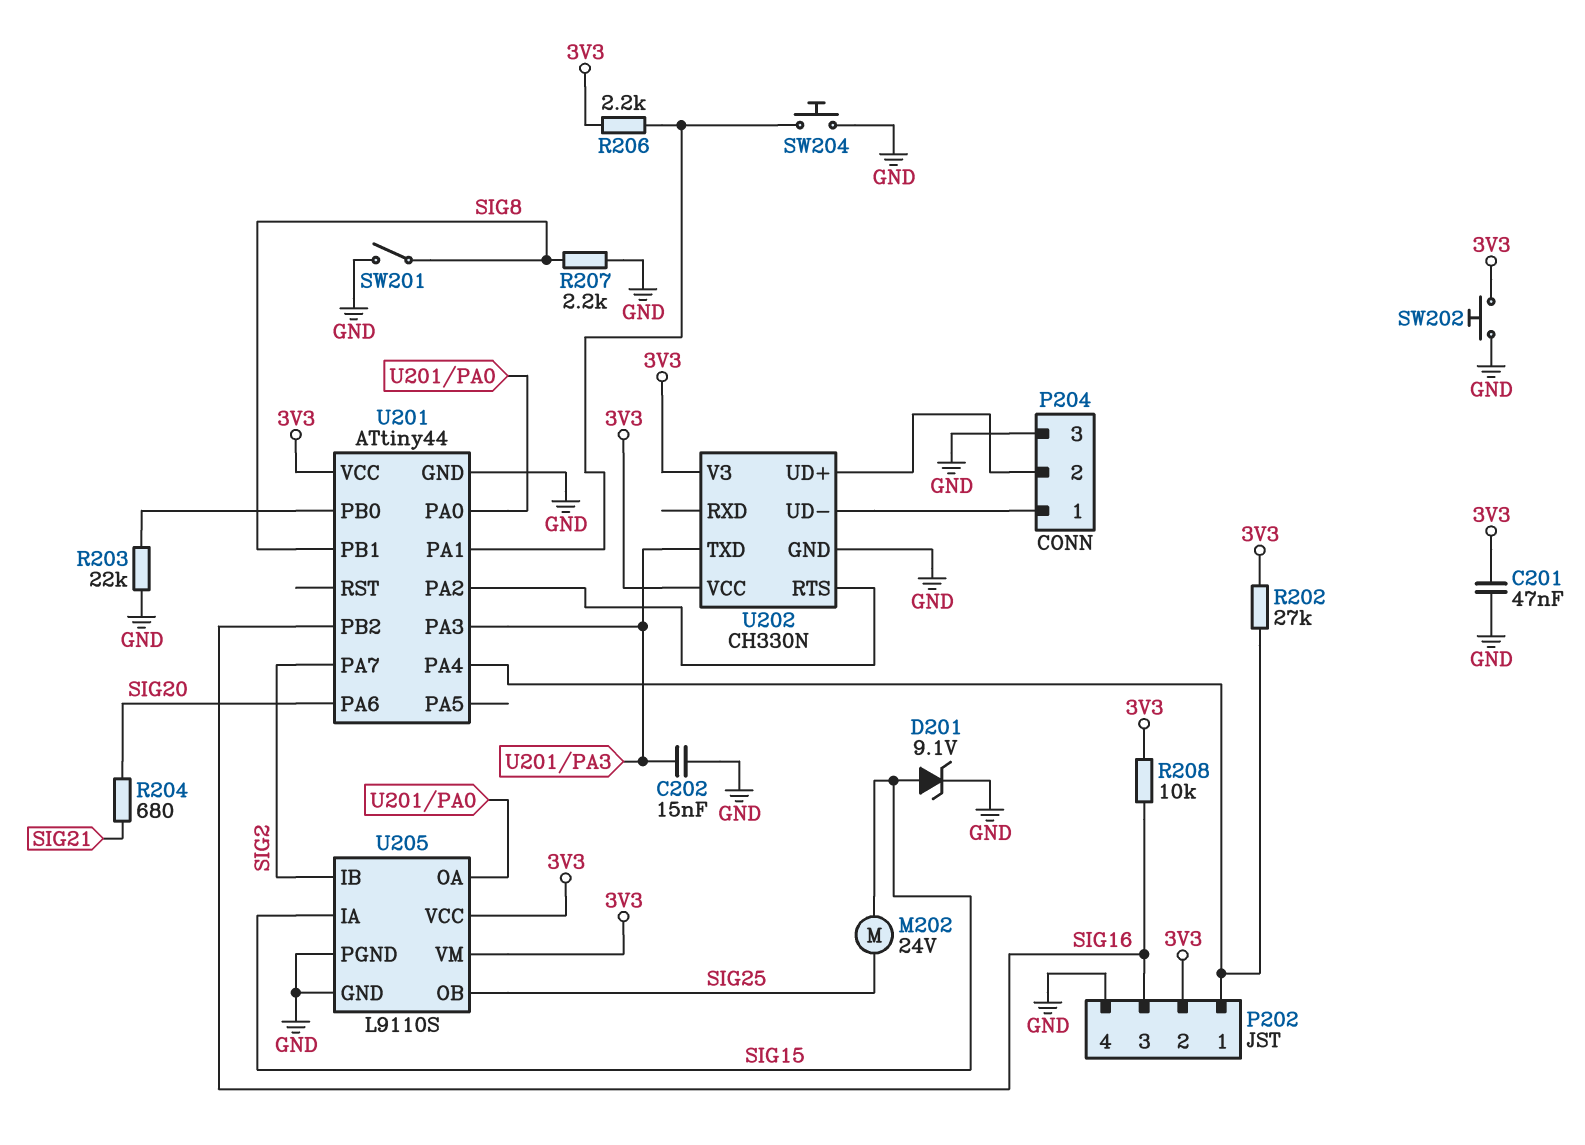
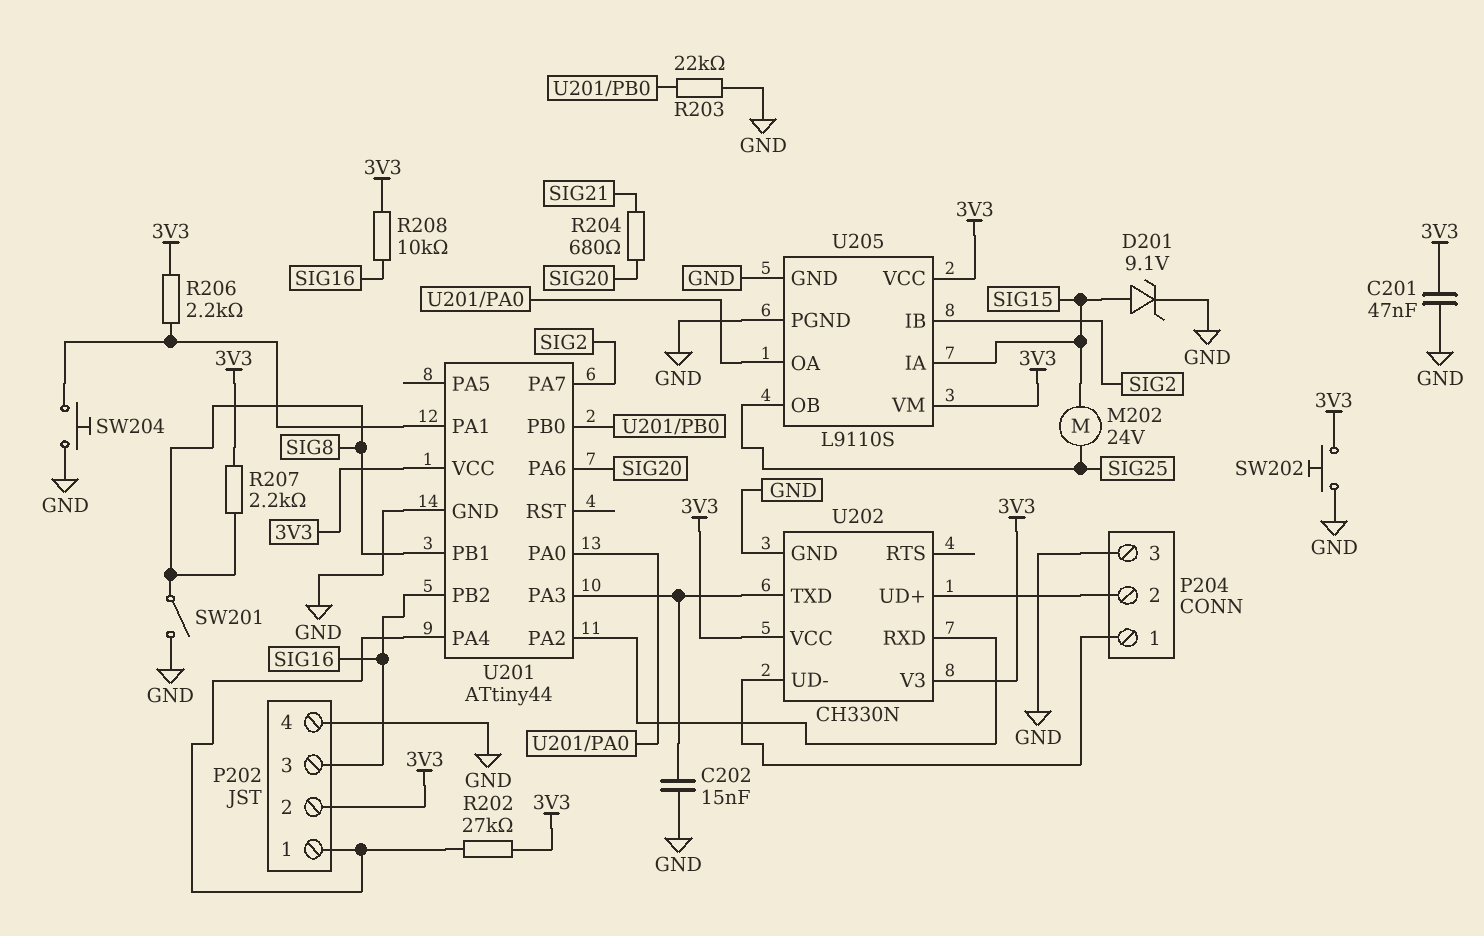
R207: 2.2k (GND, SIG8) -> 2.2k (3V3, SIG8)
U202 pin RTS: U201/PA2 -> none
U202 pin RXD: none -> U201/PA2

